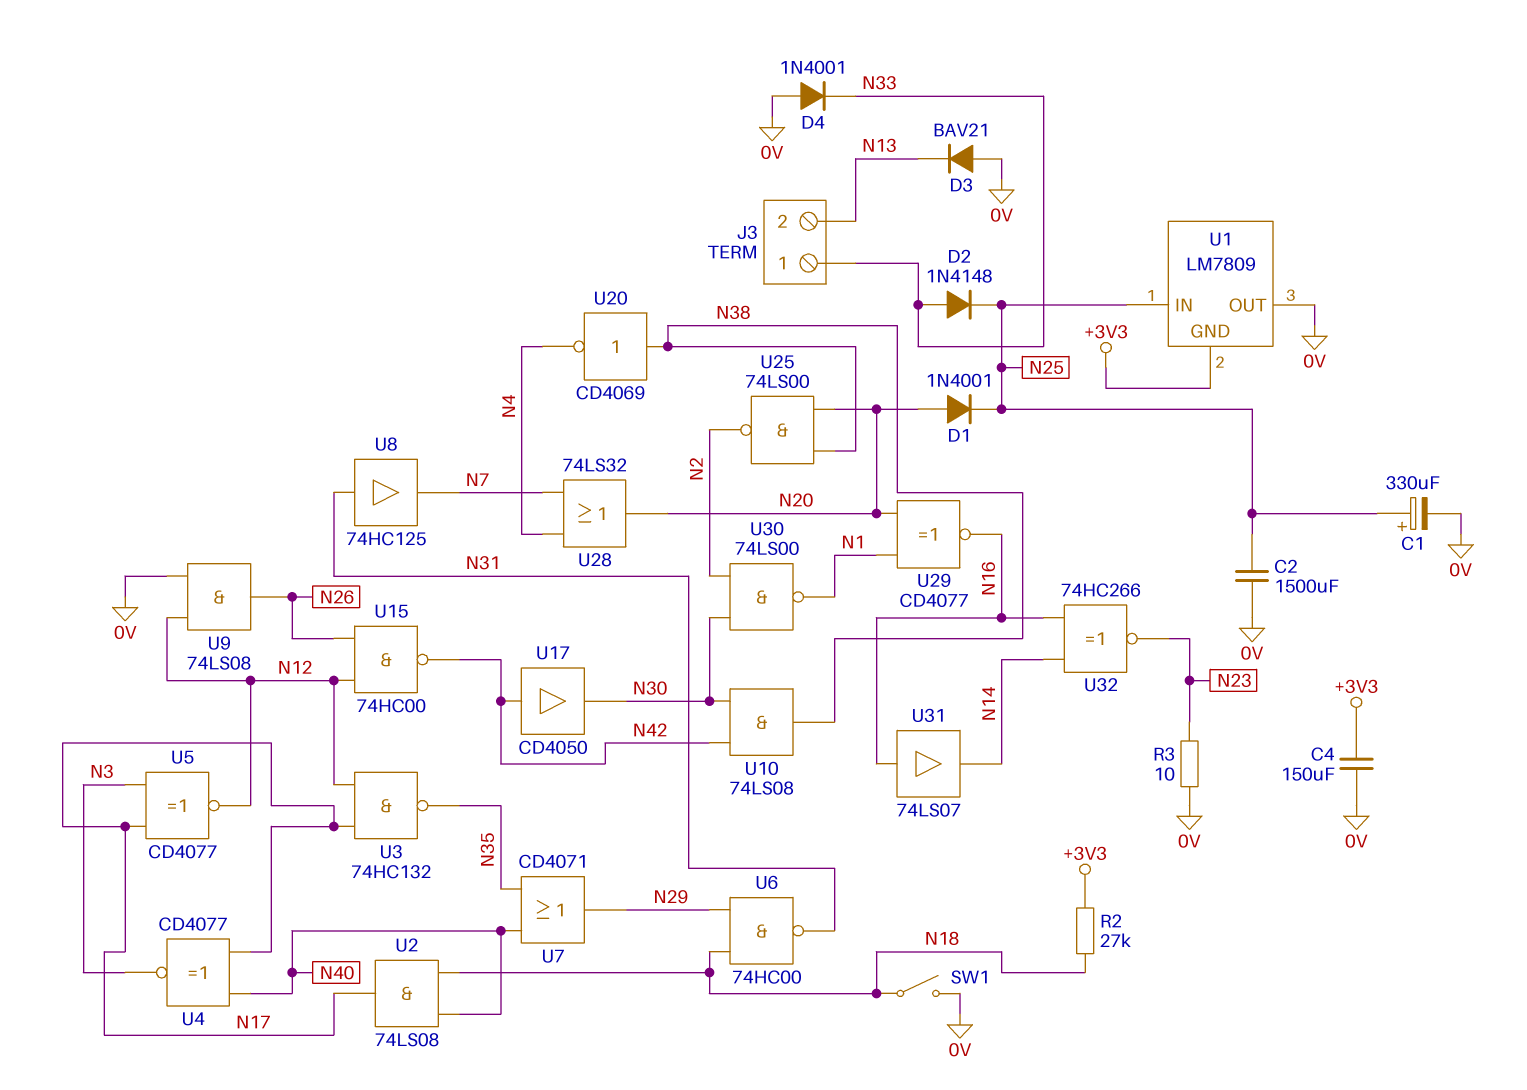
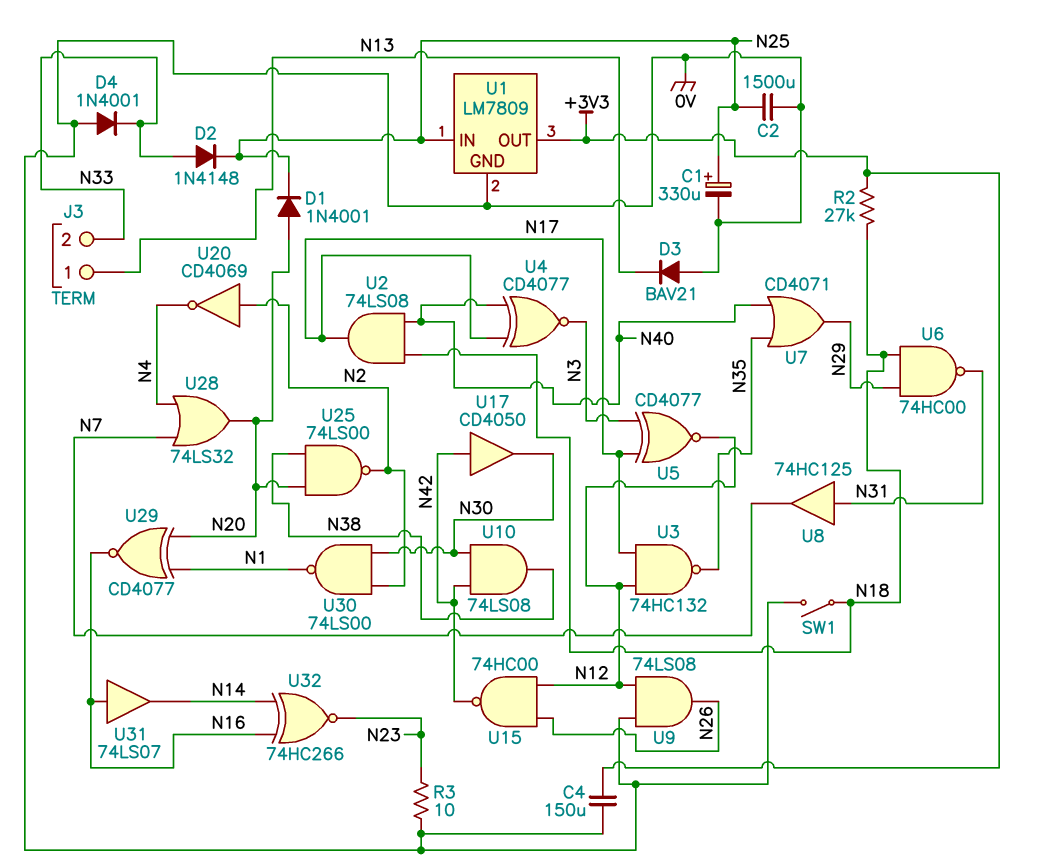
J3 pin 1: N33 -> N13
J3 pin 2: N13 -> N33
U1 pin GND: +3V3 -> 0V
U1 pin OUT: 0V -> +3V3
U20: NOT CD4069 (in N38, out N4) -> NOT CD4069 (in N2, out N4)

